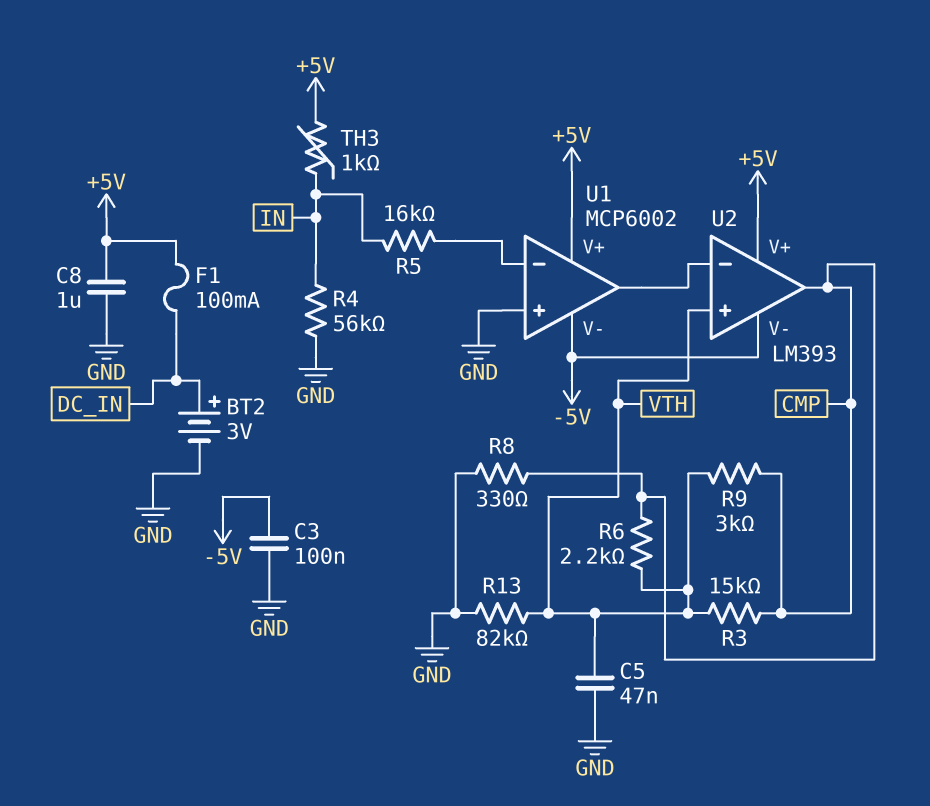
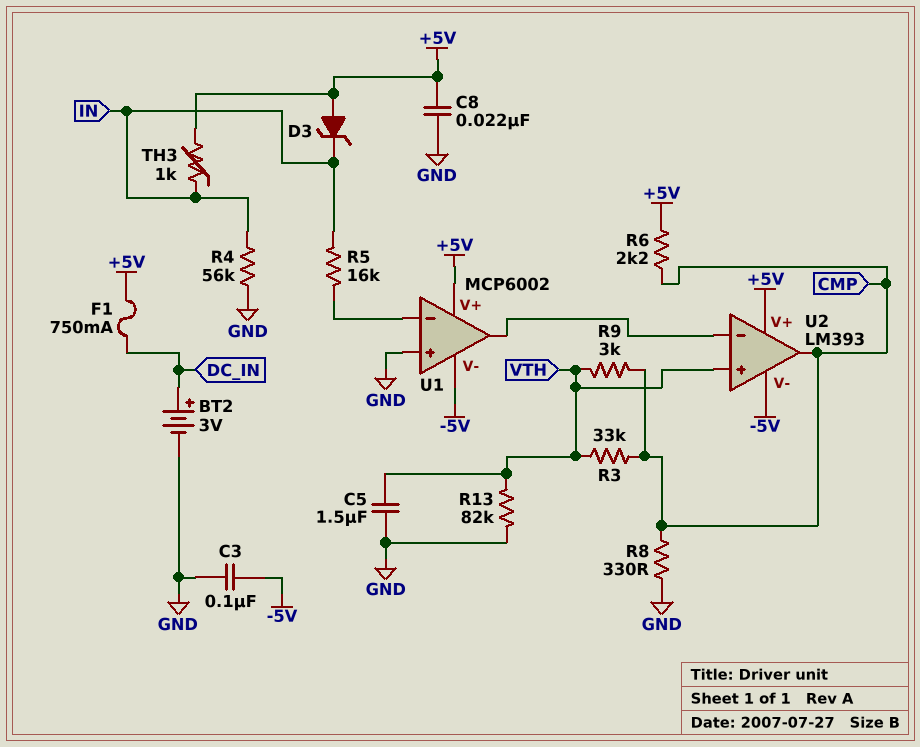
C5: 47nF (GND, VTH) -> 1.5uF (GND, VTH)
C8: 1uF (+5V, GND) -> 22nF (+5V, GND)
D3: none -> zener (A +5V, K IN)
F1: 100mA (+5V, DC_IN) -> 750mA (+5V, DC_IN)
R3: 15k (CMP, VTH) -> 33k (CMP, VTH)
R6: 2.2k (CMP, VTH) -> 2.2k (+5V, CMP)

